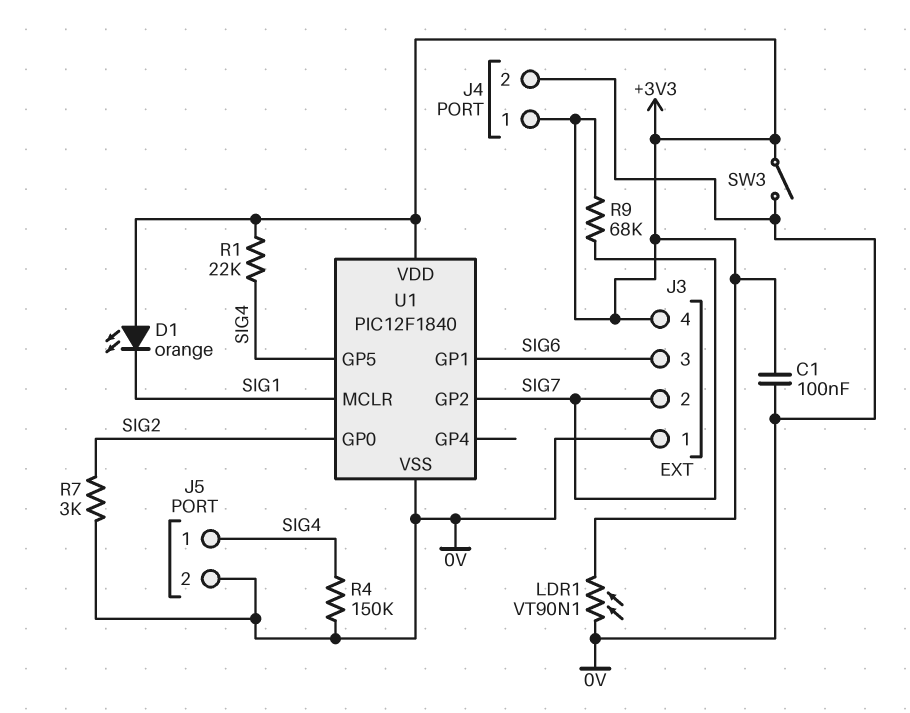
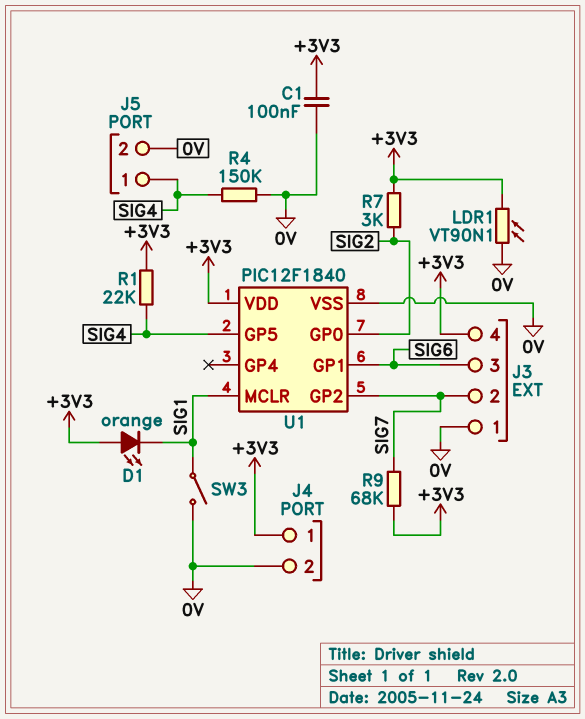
R7: 3k (0V, SIG2) -> 3k (+3V3, SIG2)
SW3: switch (+3V3, 0V) -> switch (0V, SIG1)

